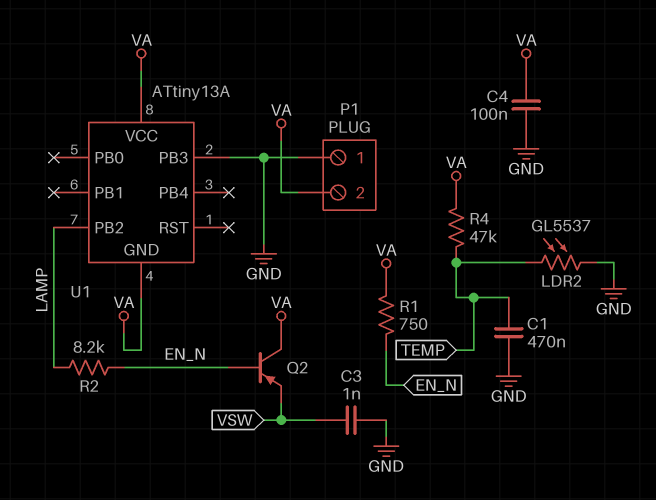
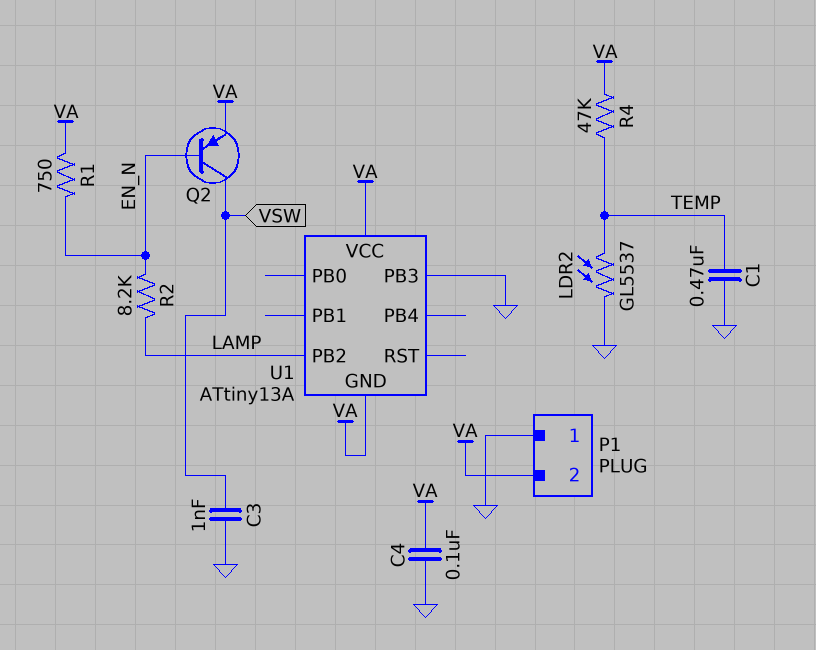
Q2: PNP (B EN_N, C VA, E VSW) -> PNP (B EN_N, C VSW, E VA)

